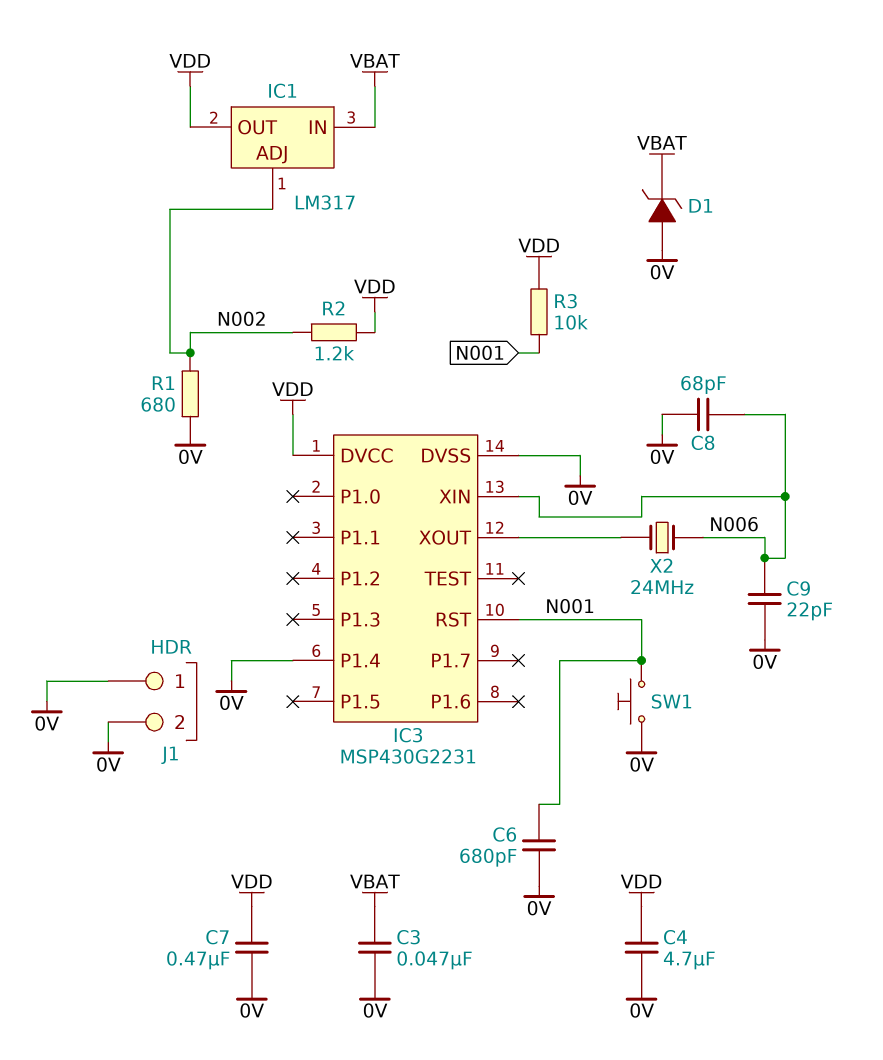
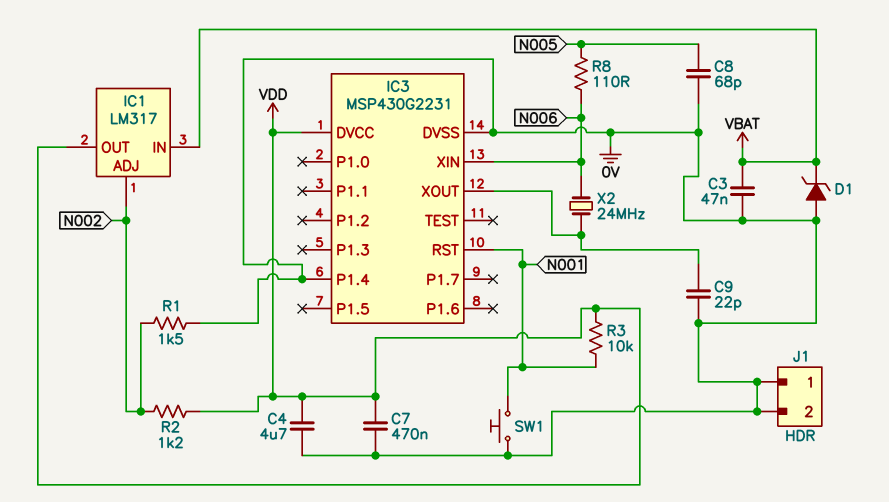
C6: 680pF (0V, N001) -> none
C8: 68pF (0V, N006) -> 68pF (0V, N005)
C9: 22pF (0V, N006) -> 22pF (0V, IC3/XOUT)
R1: 680 (0V, N002) -> 1.5k (0V, N002)
R8: none -> 110 (N005, N006)

